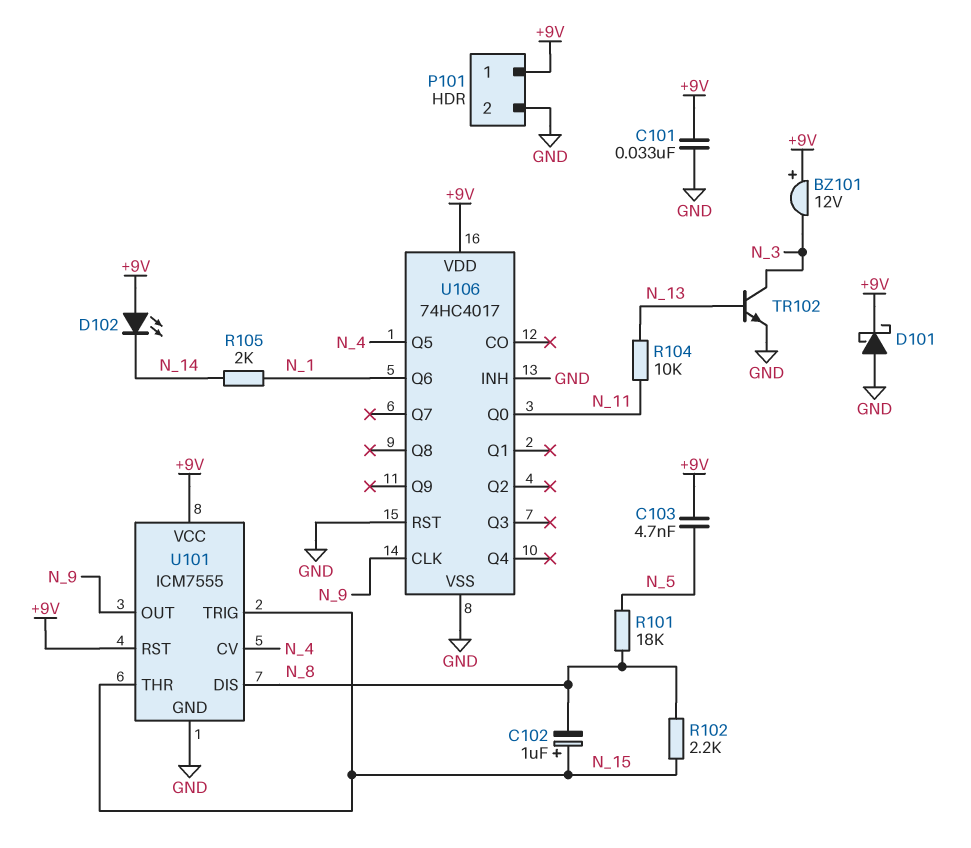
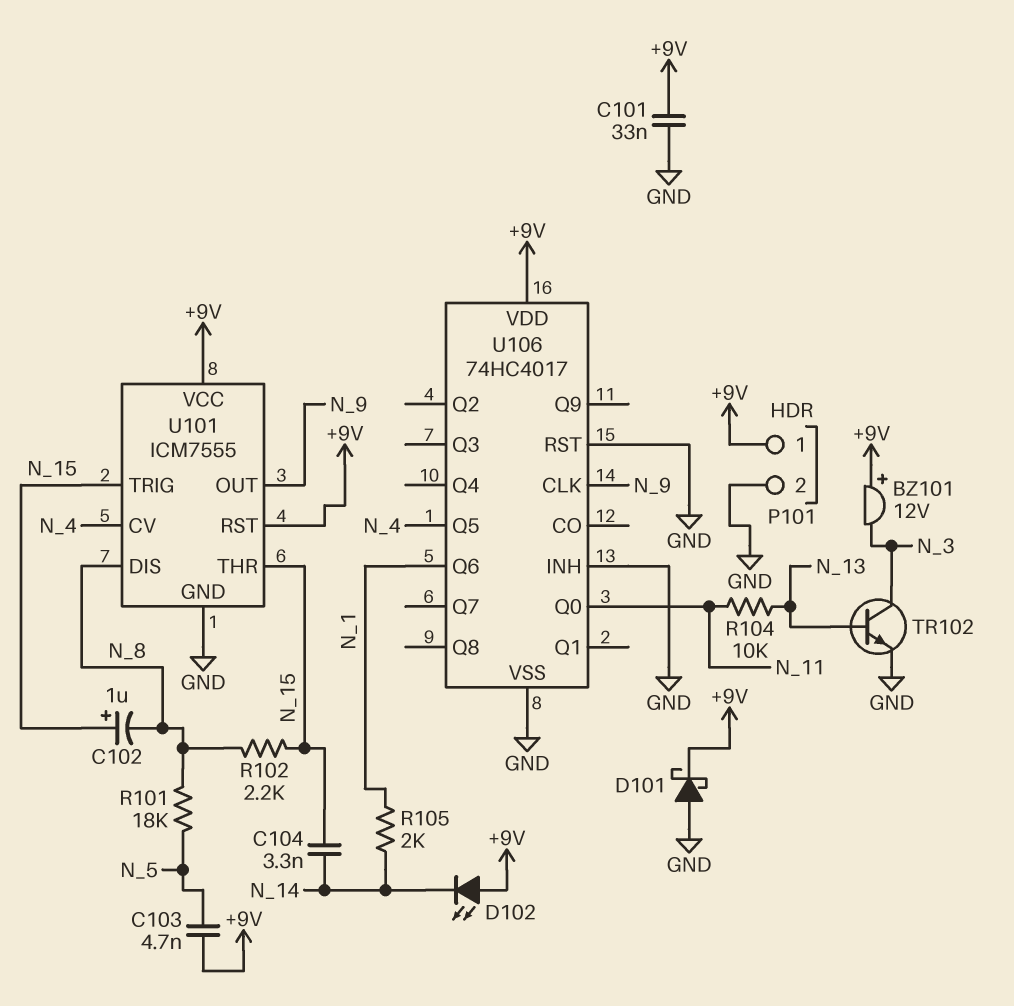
C104: none -> 3.3nF (N_14, N_15)

